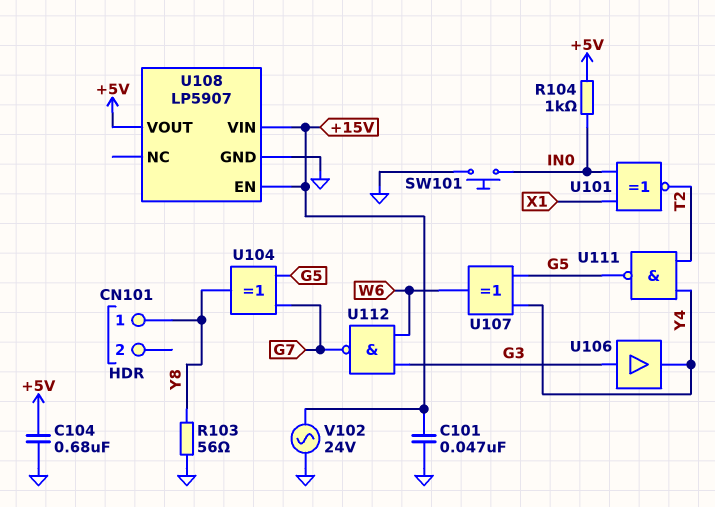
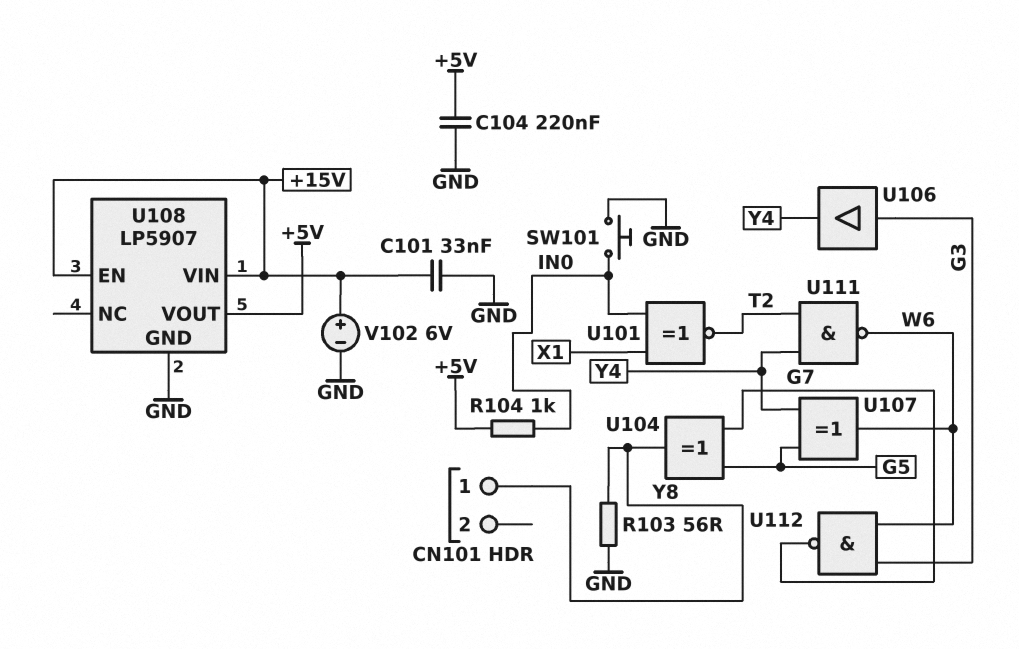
C101: 47nF (+15V, GND) -> 33nF (+15V, GND)
C104: 680nF (+5V, GND) -> 220nF (+5V, GND)
U111: NAND (in T2, in Y4, out G5) -> NAND (in T2, in Y4, out W6)
V102: AC 24V (+15V, GND) -> 6V (plus +15V, minus GND)

